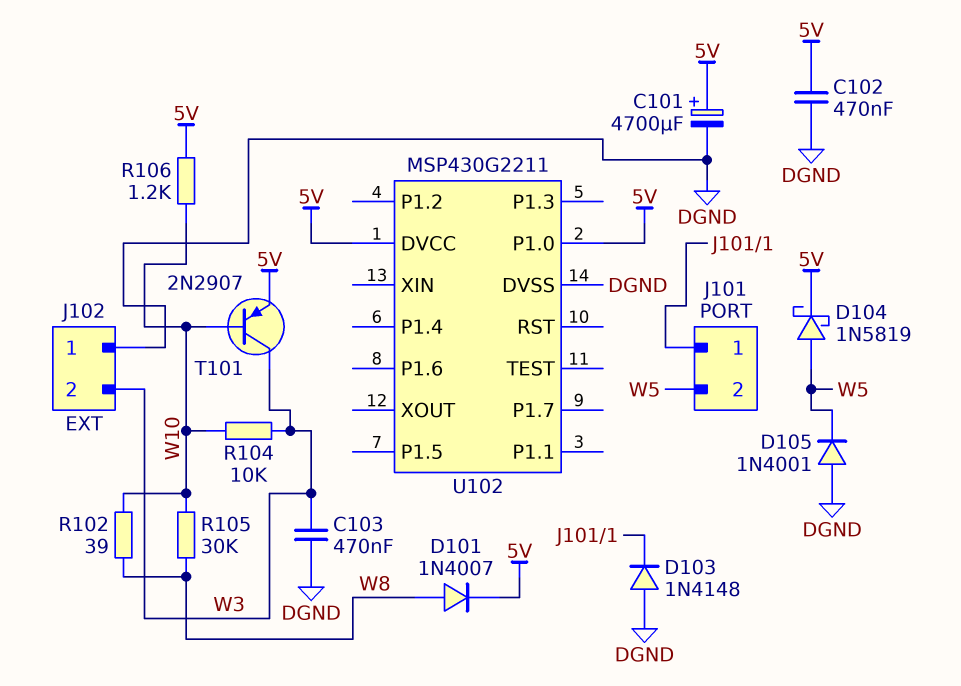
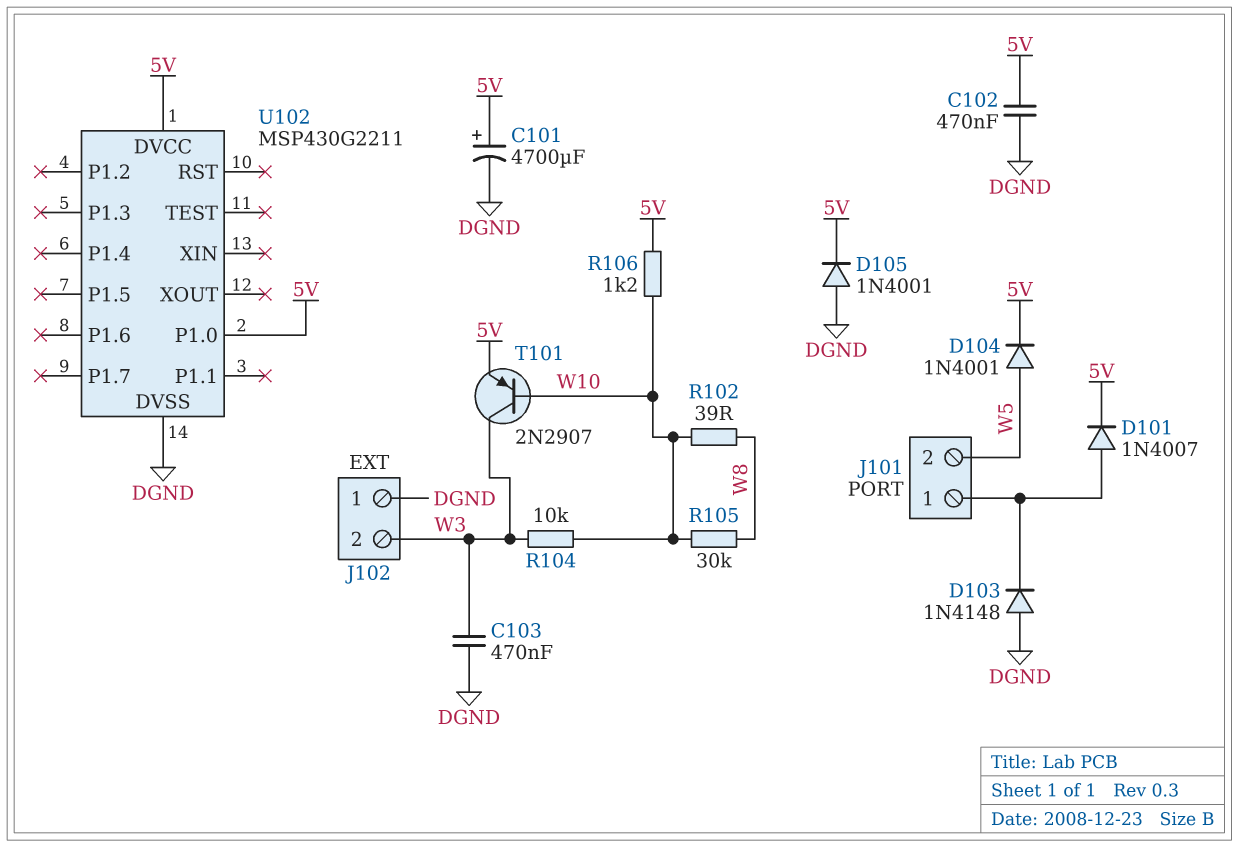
D101: diode 1N4007 (A W8, K 5V) -> diode 1N4007 (A J101/1, K 5V)
D104: schottky 1N5819 (A W5, K 5V) -> diode 1N4001 (A W5, K 5V)
D105: diode 1N4001 (A DGND, K W5) -> diode 1N4001 (A DGND, K 5V)

